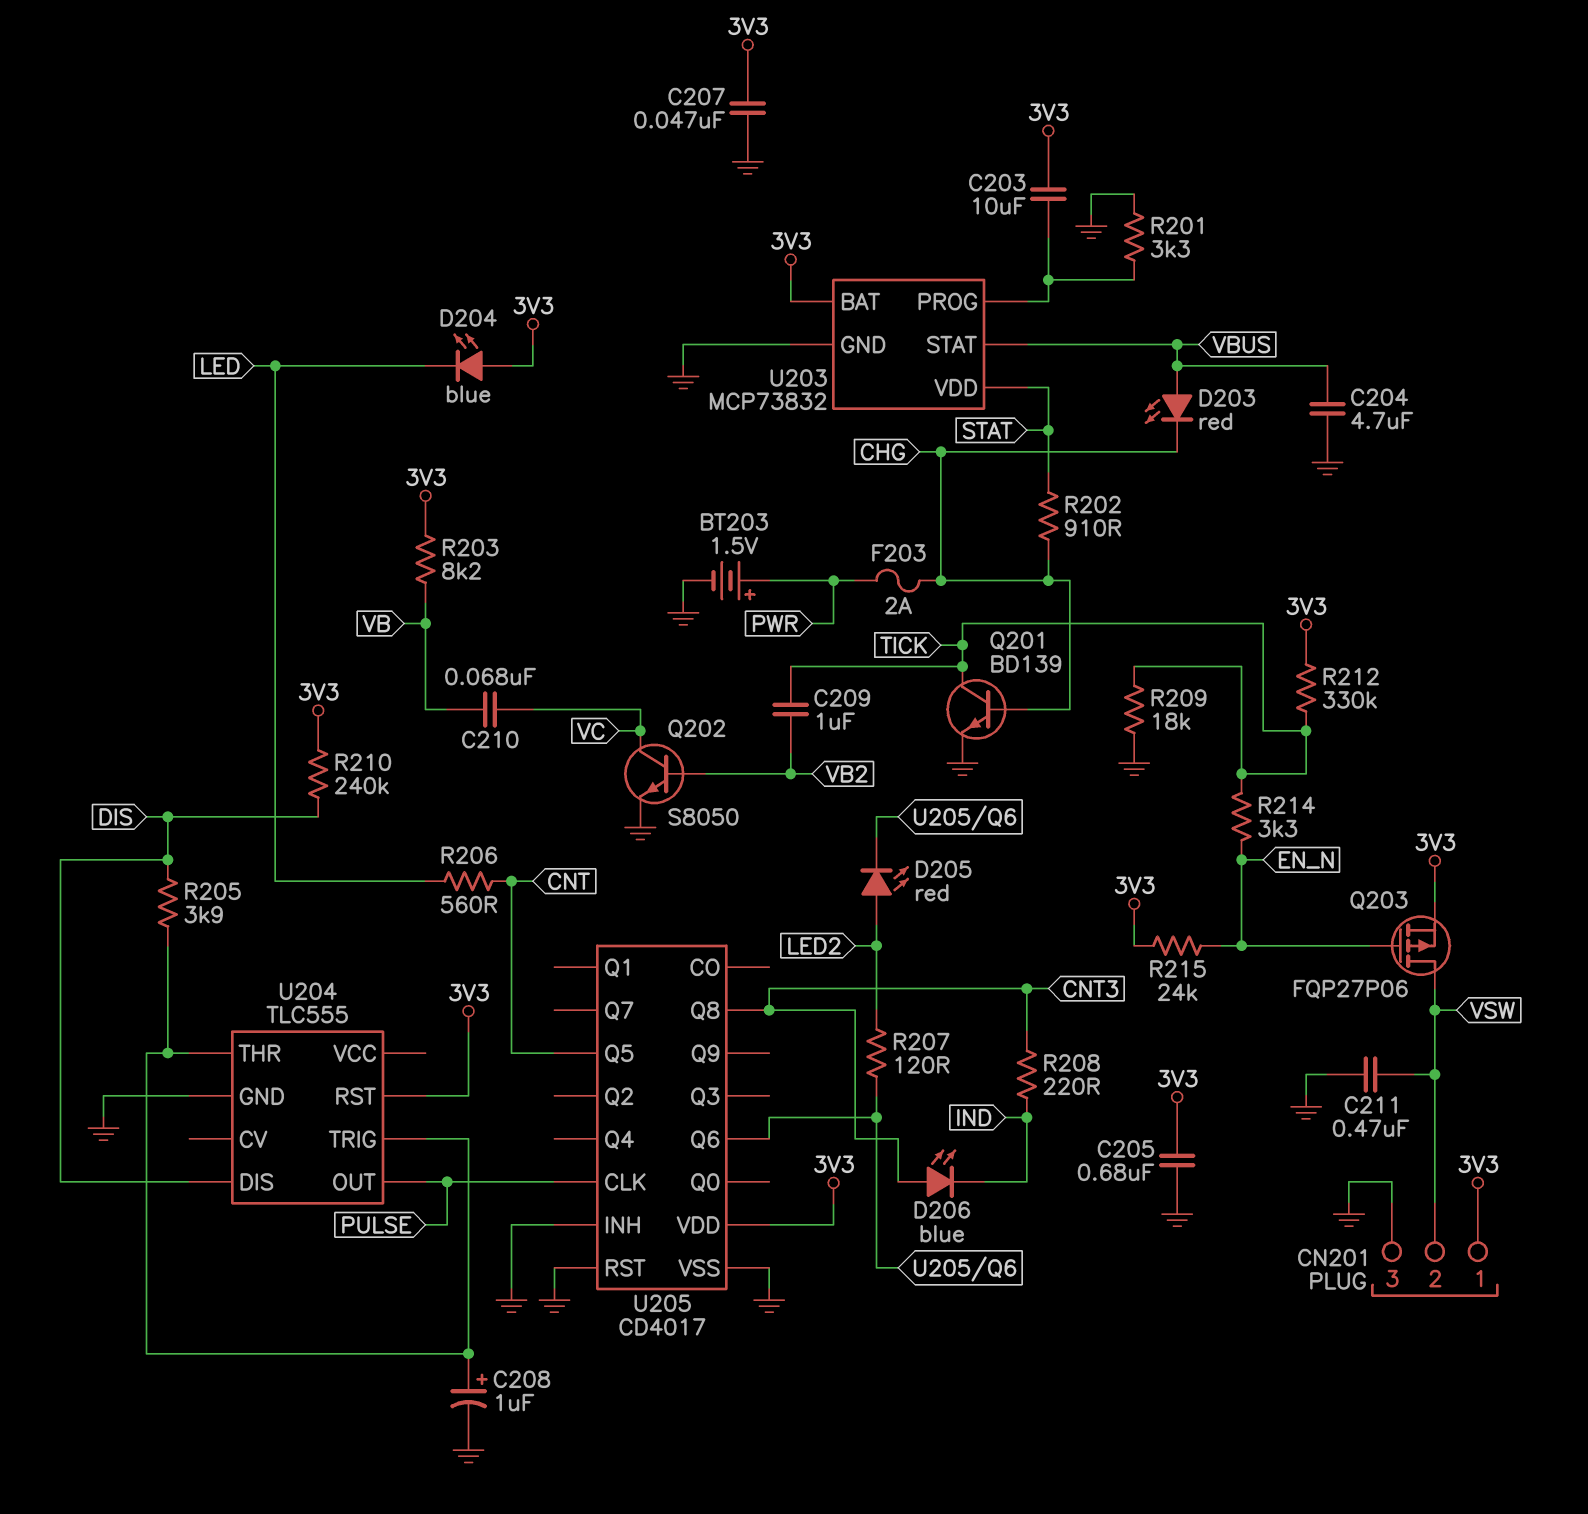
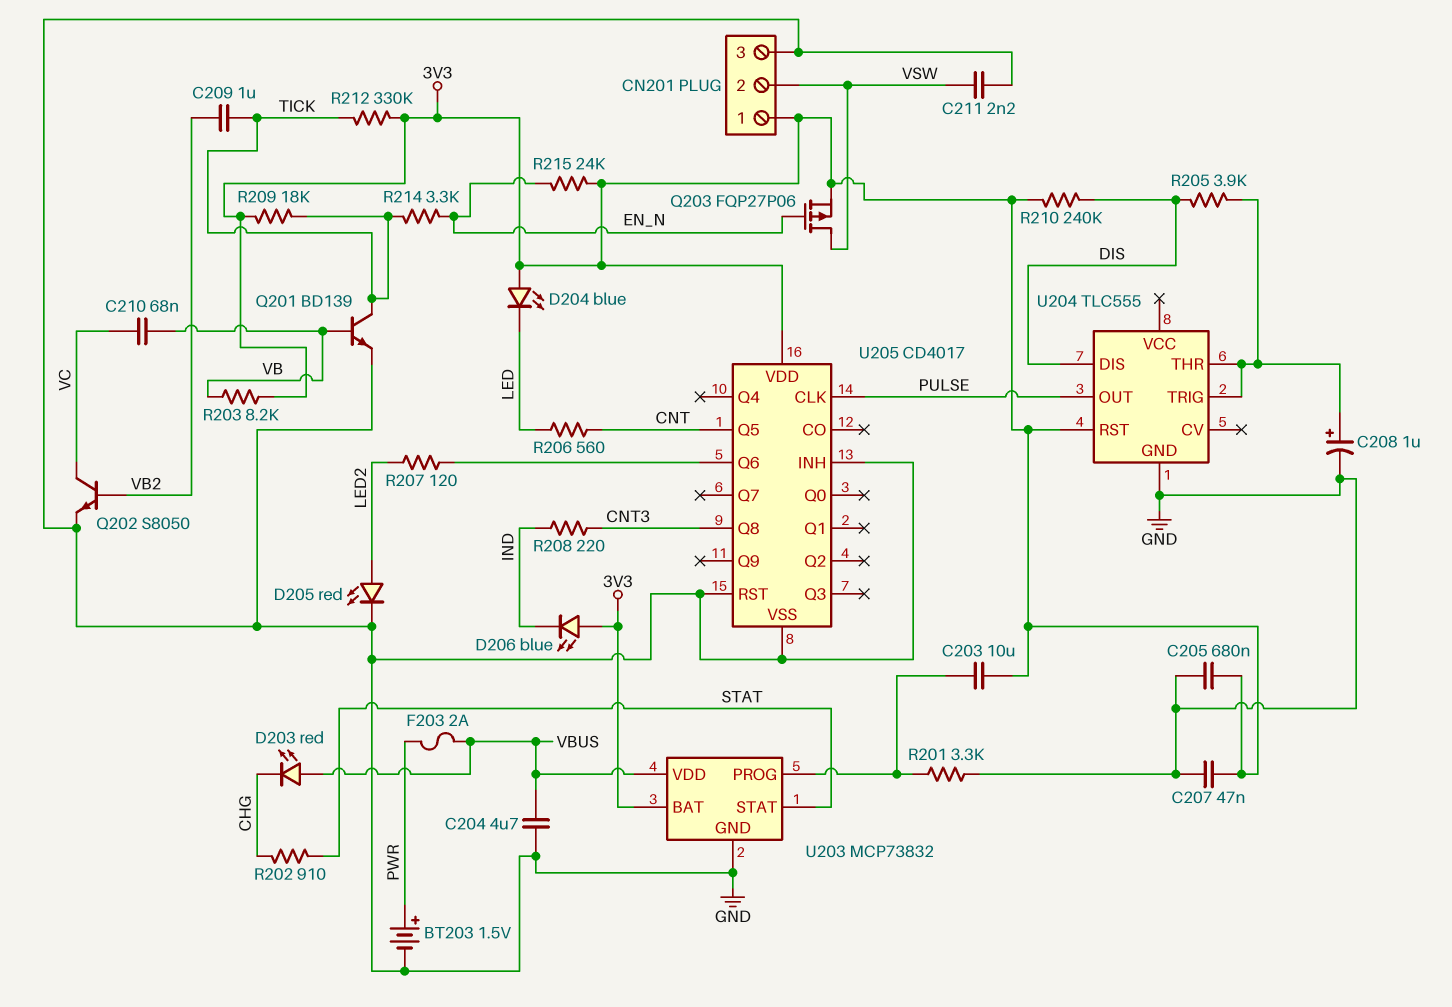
C211: 470nF (GND, VSW) -> 2.2nF (GND, VSW)
D205: LED red (A LED2, K U205/Q6) -> LED red (A LED2, K GND)
D206: LED blue (A CNT3, K IND) -> LED blue (A 3V3, K IND)
F203: 2A (CHG, PWR) -> 2A (PWR, VBUS)
Q201: NPN BD139 (B CHG, C TICK, E GND) -> NPN BD139 (B VB, C TICK, E GND)
R209: 18k (GND, TICK) -> 18k (3V3, TICK)
U203 pin STAT: VBUS -> STAT
U203 pin VDD: STAT -> VBUS

